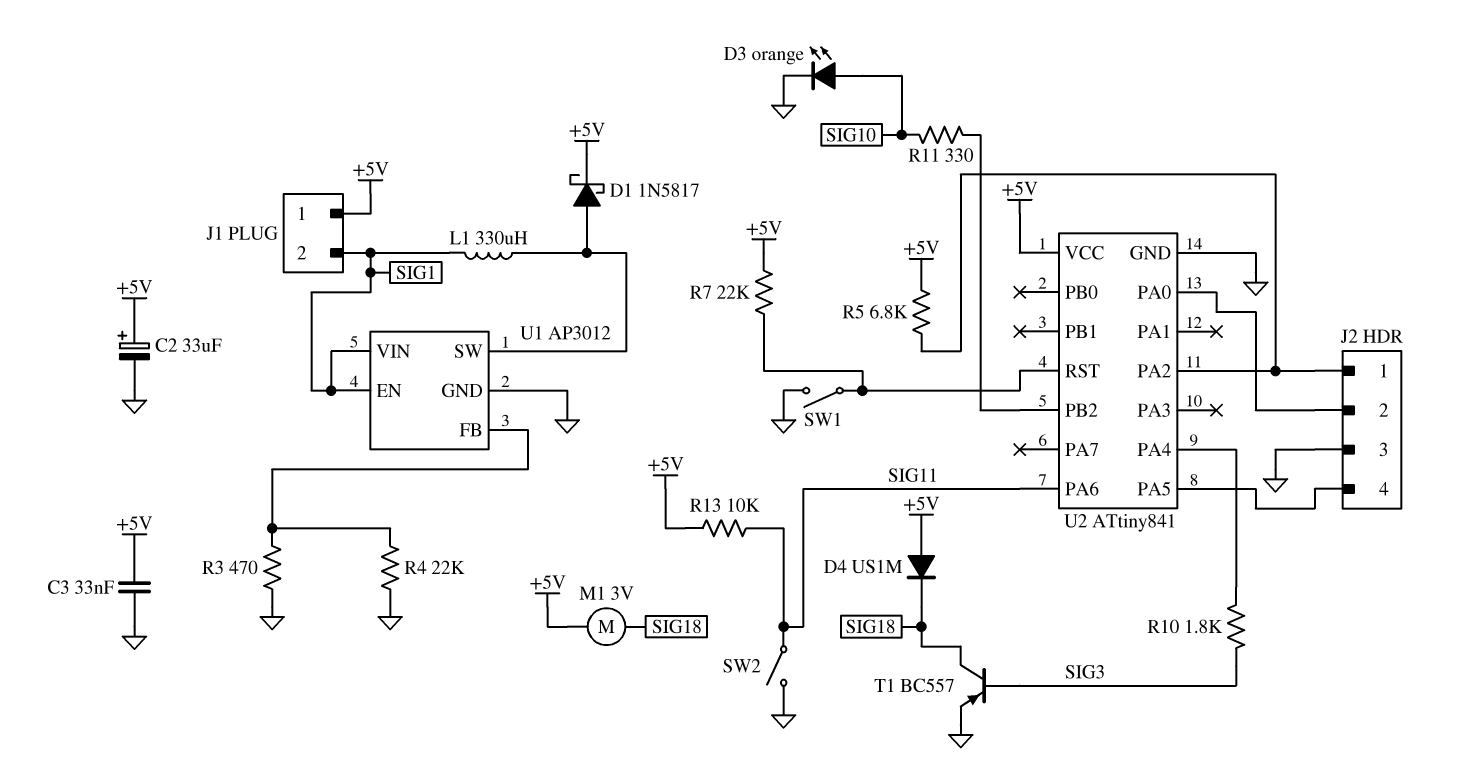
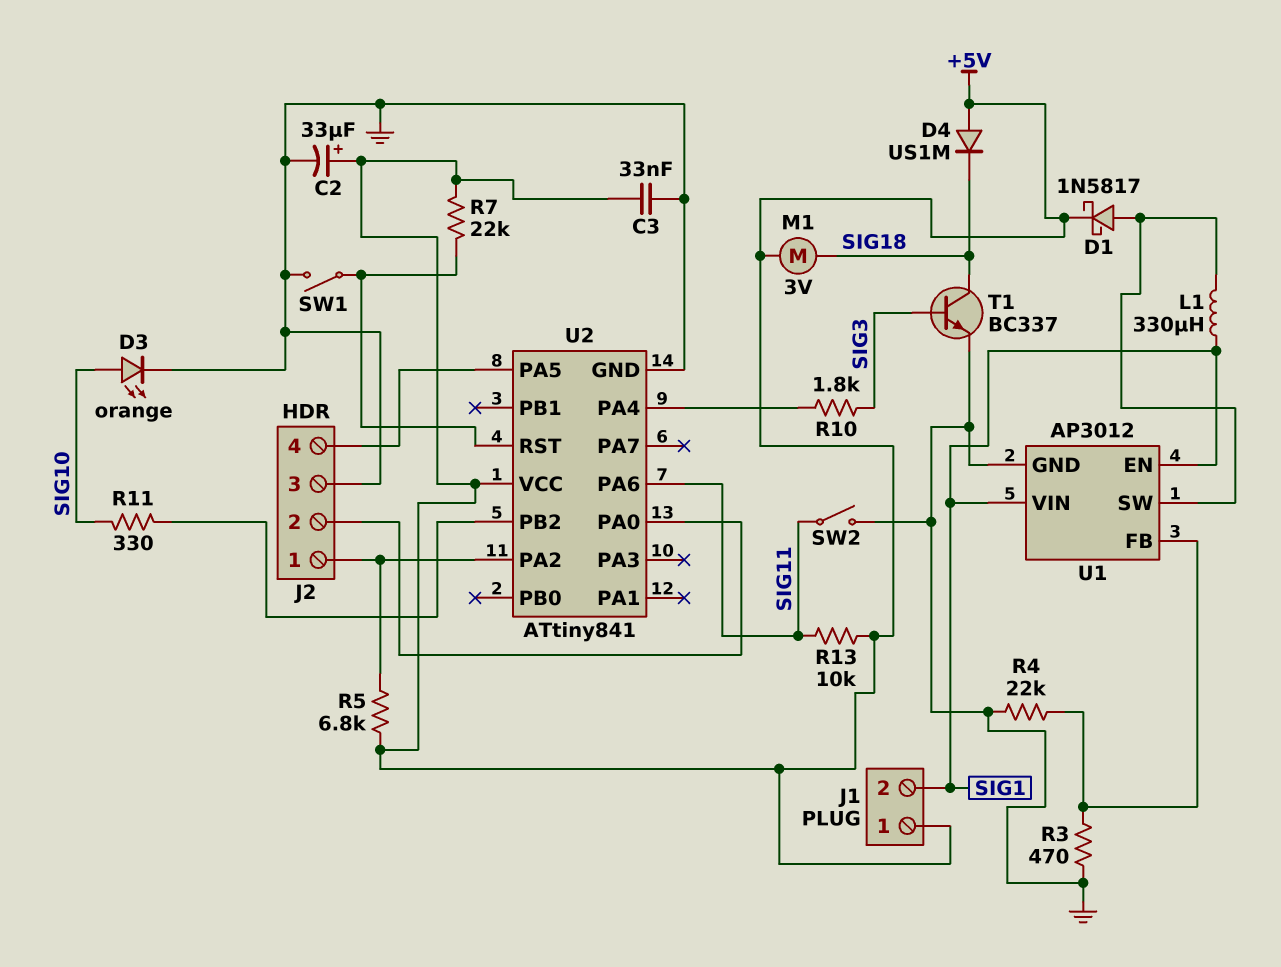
T1: PNP BC557 (B SIG3, C SIG18, E GND) -> NPN BC337 (B SIG3, C SIG18, E GND)

